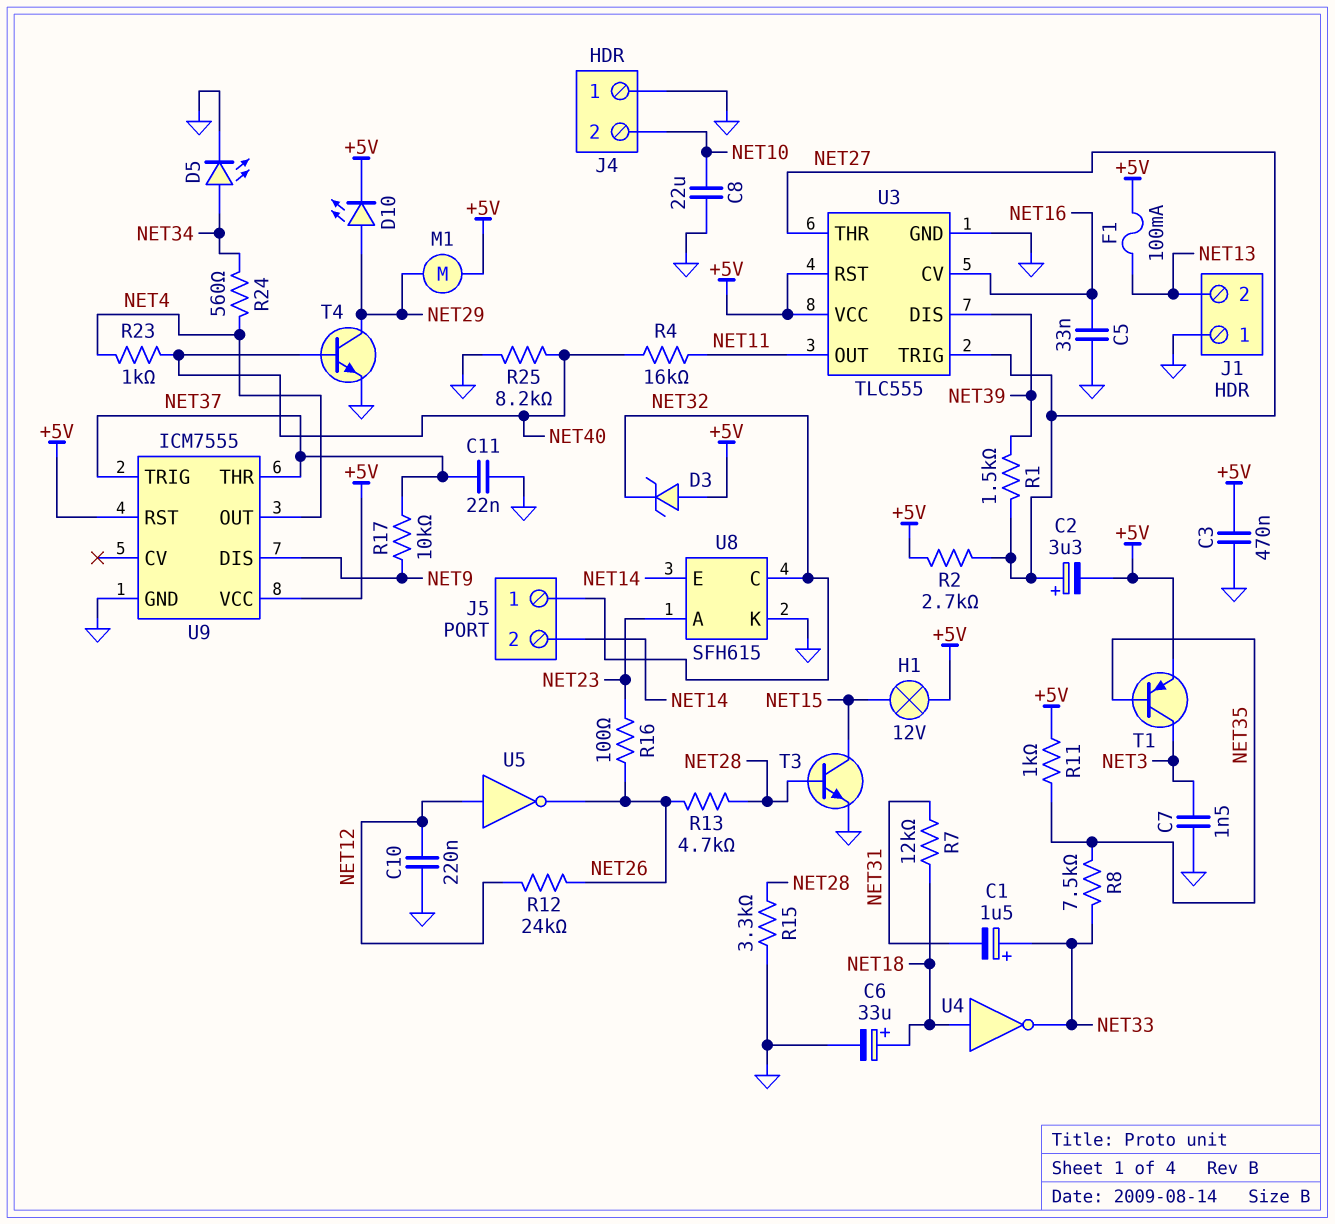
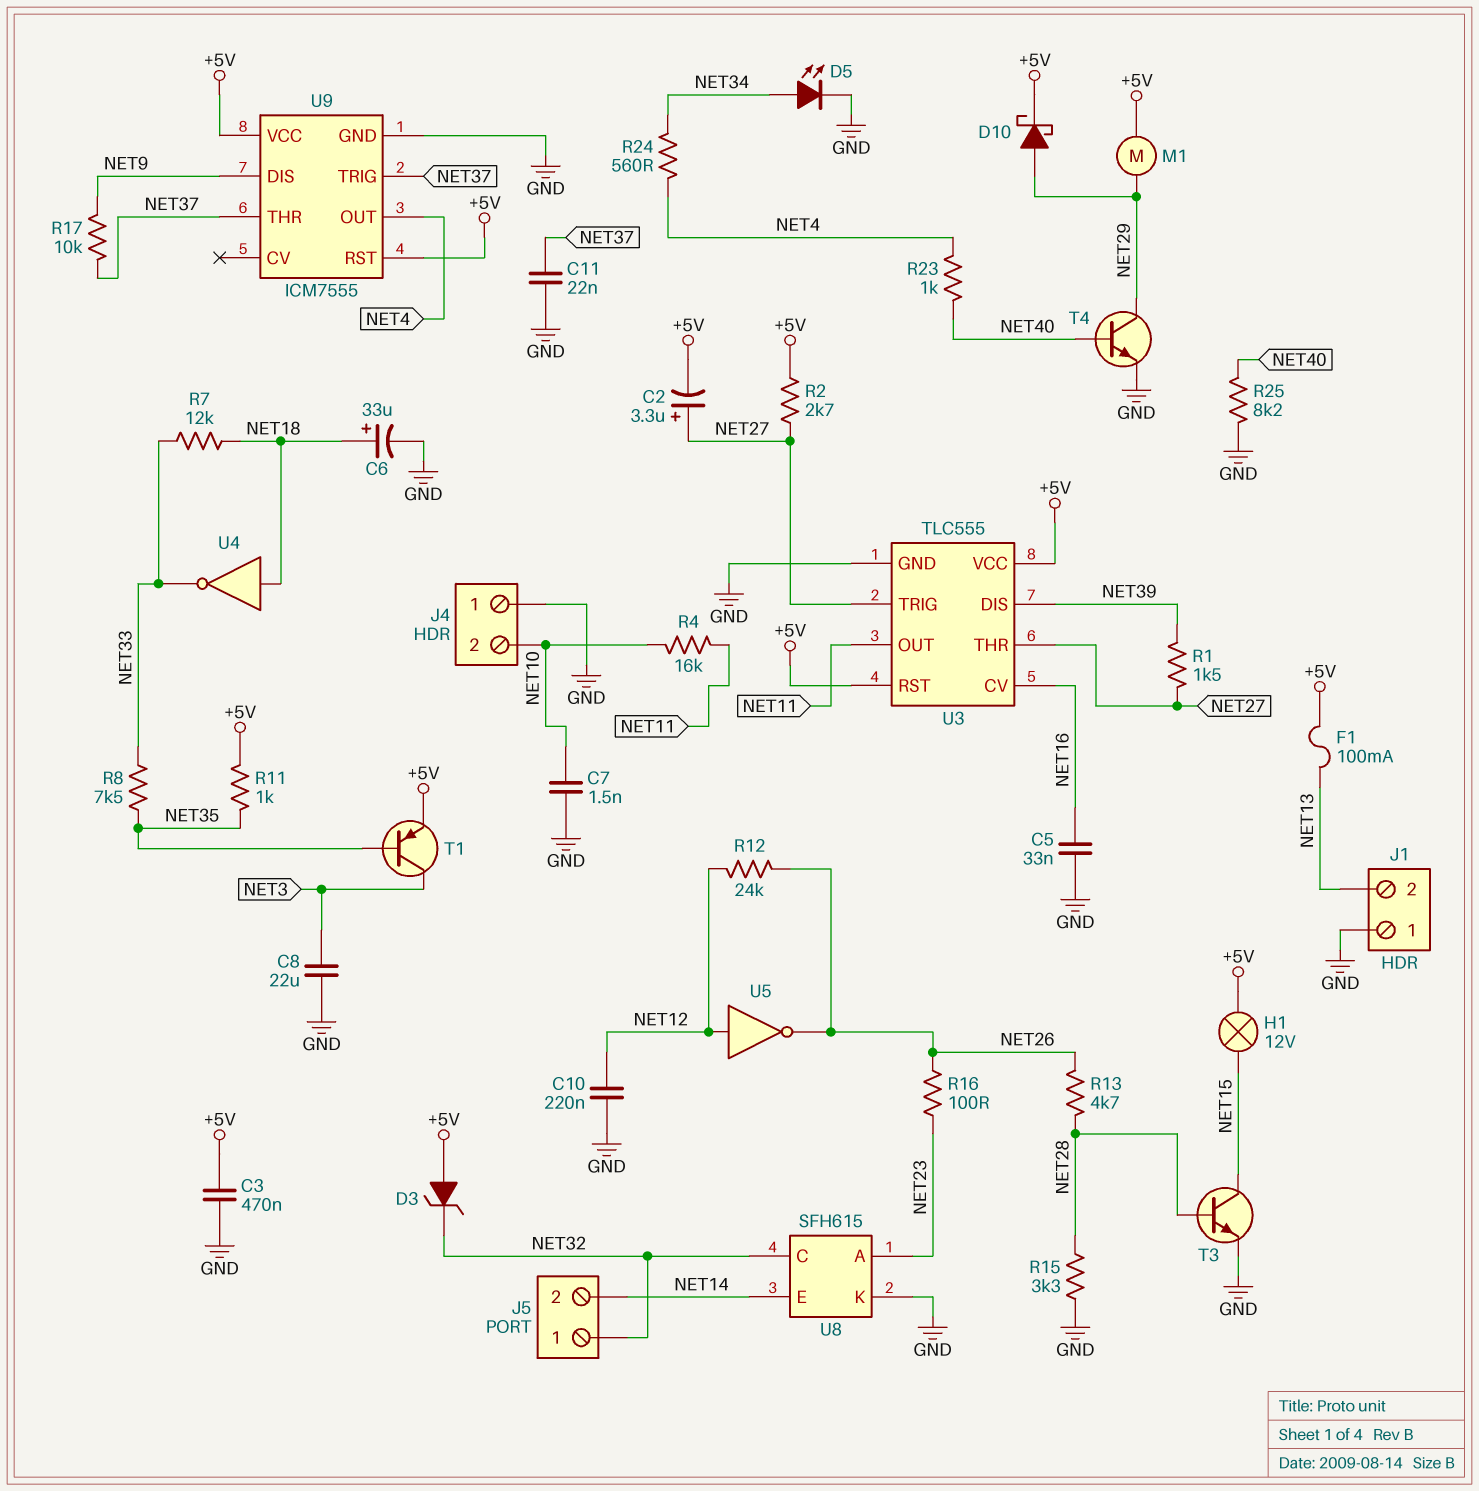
C1: 1.5uF (plus NET33, minus NET31) -> none
C7: 1.5nF (GND, NET3) -> 1.5nF (GND, NET10)
C8: 22uF (GND, NET10) -> 22uF (GND, NET3)
D10: LED (A NET29, K +5V) -> schottky (A NET29, K +5V)
R4: 16k (NET11, NET40) -> 16k (NET10, NET11)
R7: 12k (NET18, NET31) -> 12k (NET18, NET33)

